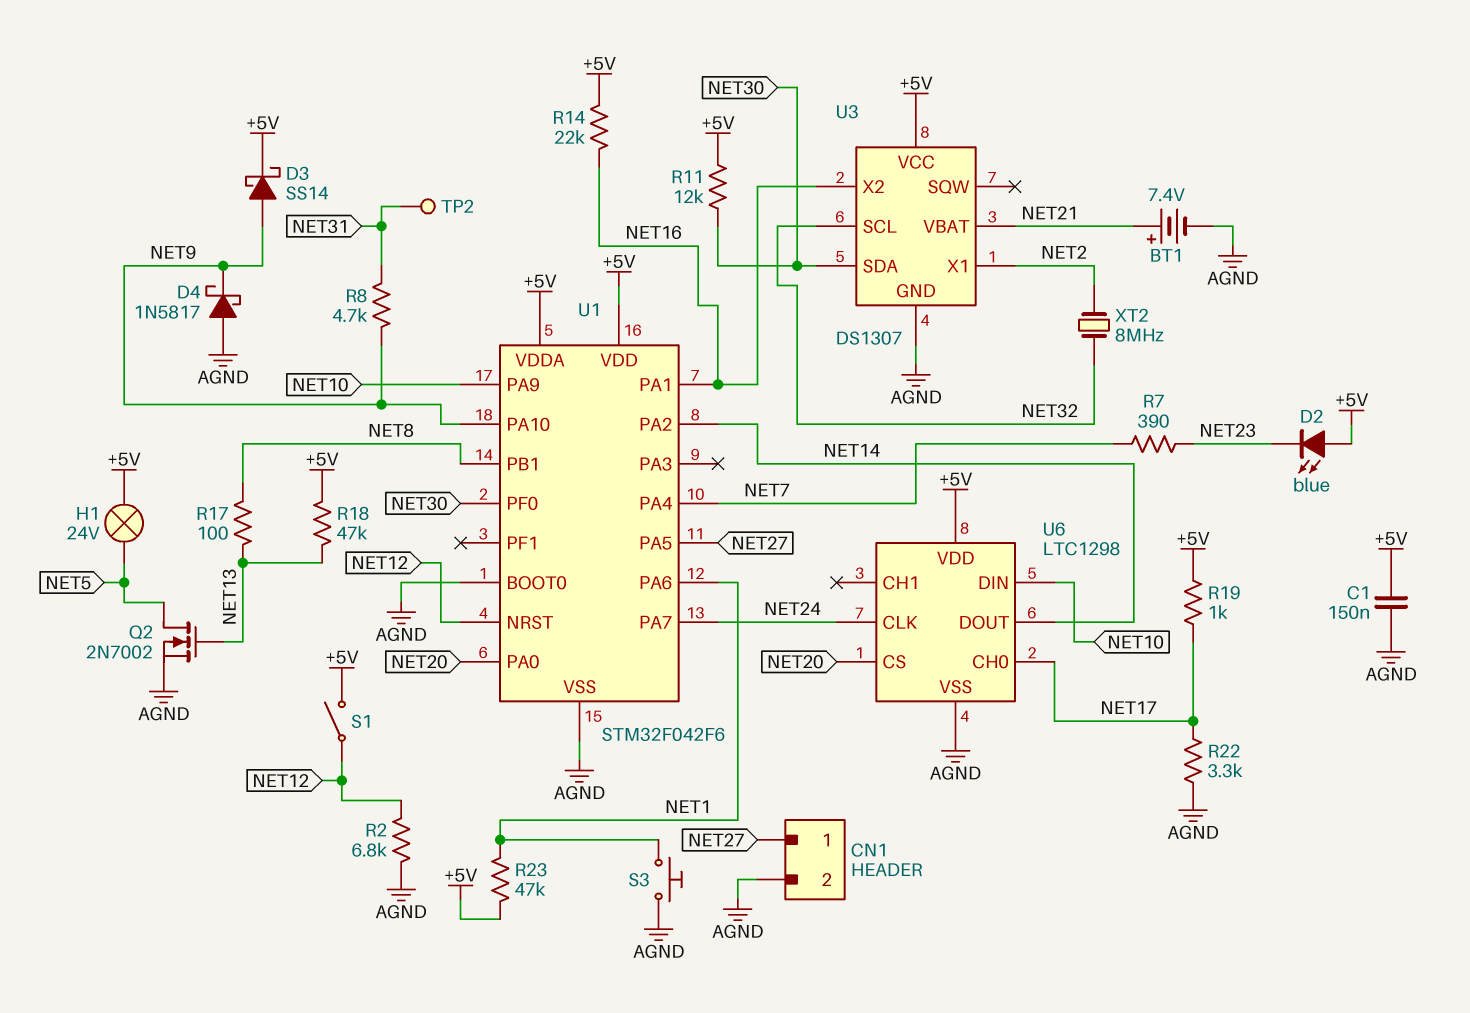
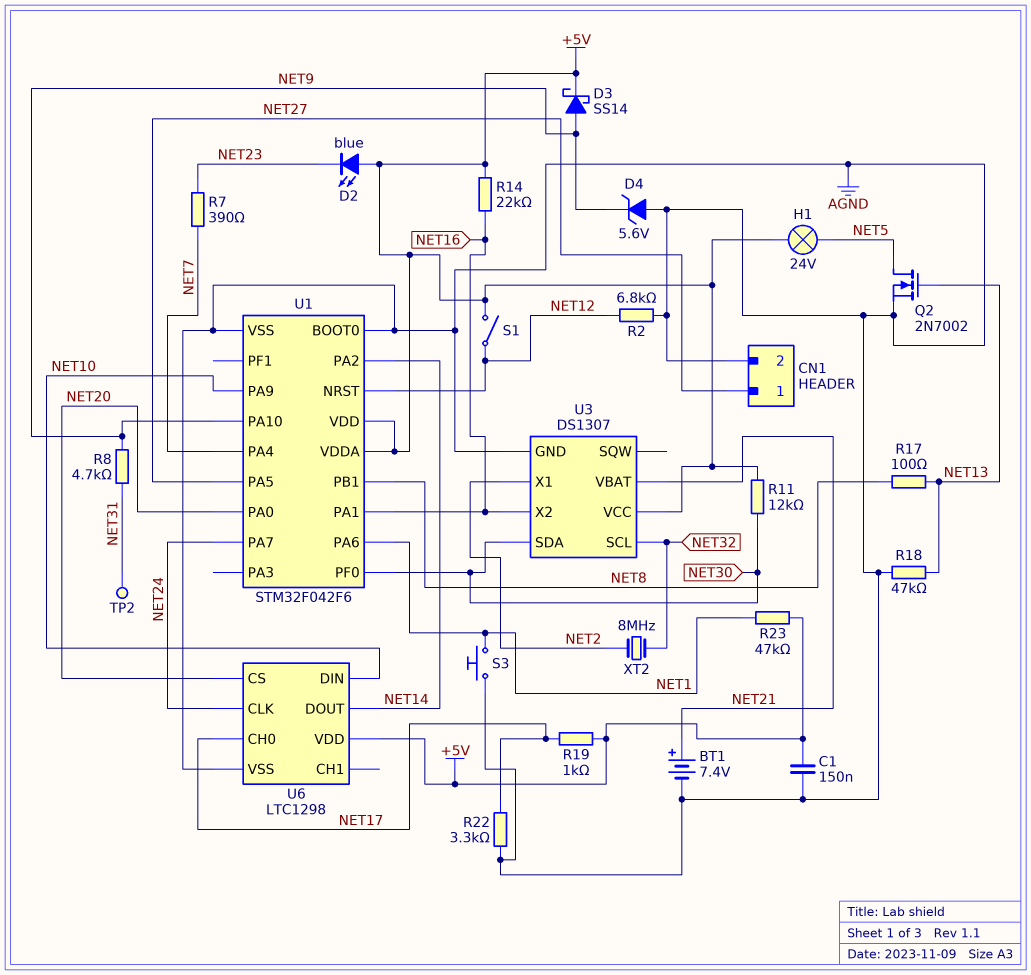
D4: schottky 1N5817 (A AGND, K NET9) -> zener 5.6V (A AGND, K NET9)
R18: 47k (+5V, NET13) -> 47k (AGND, NET13)

